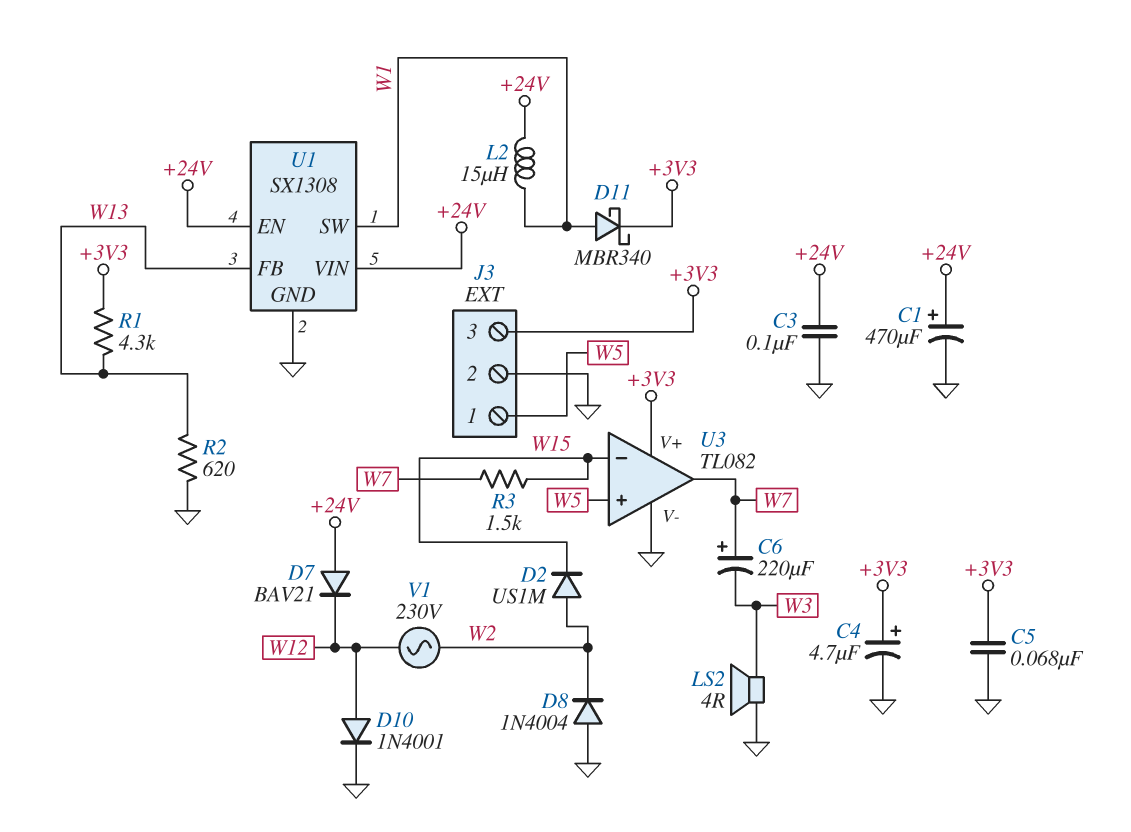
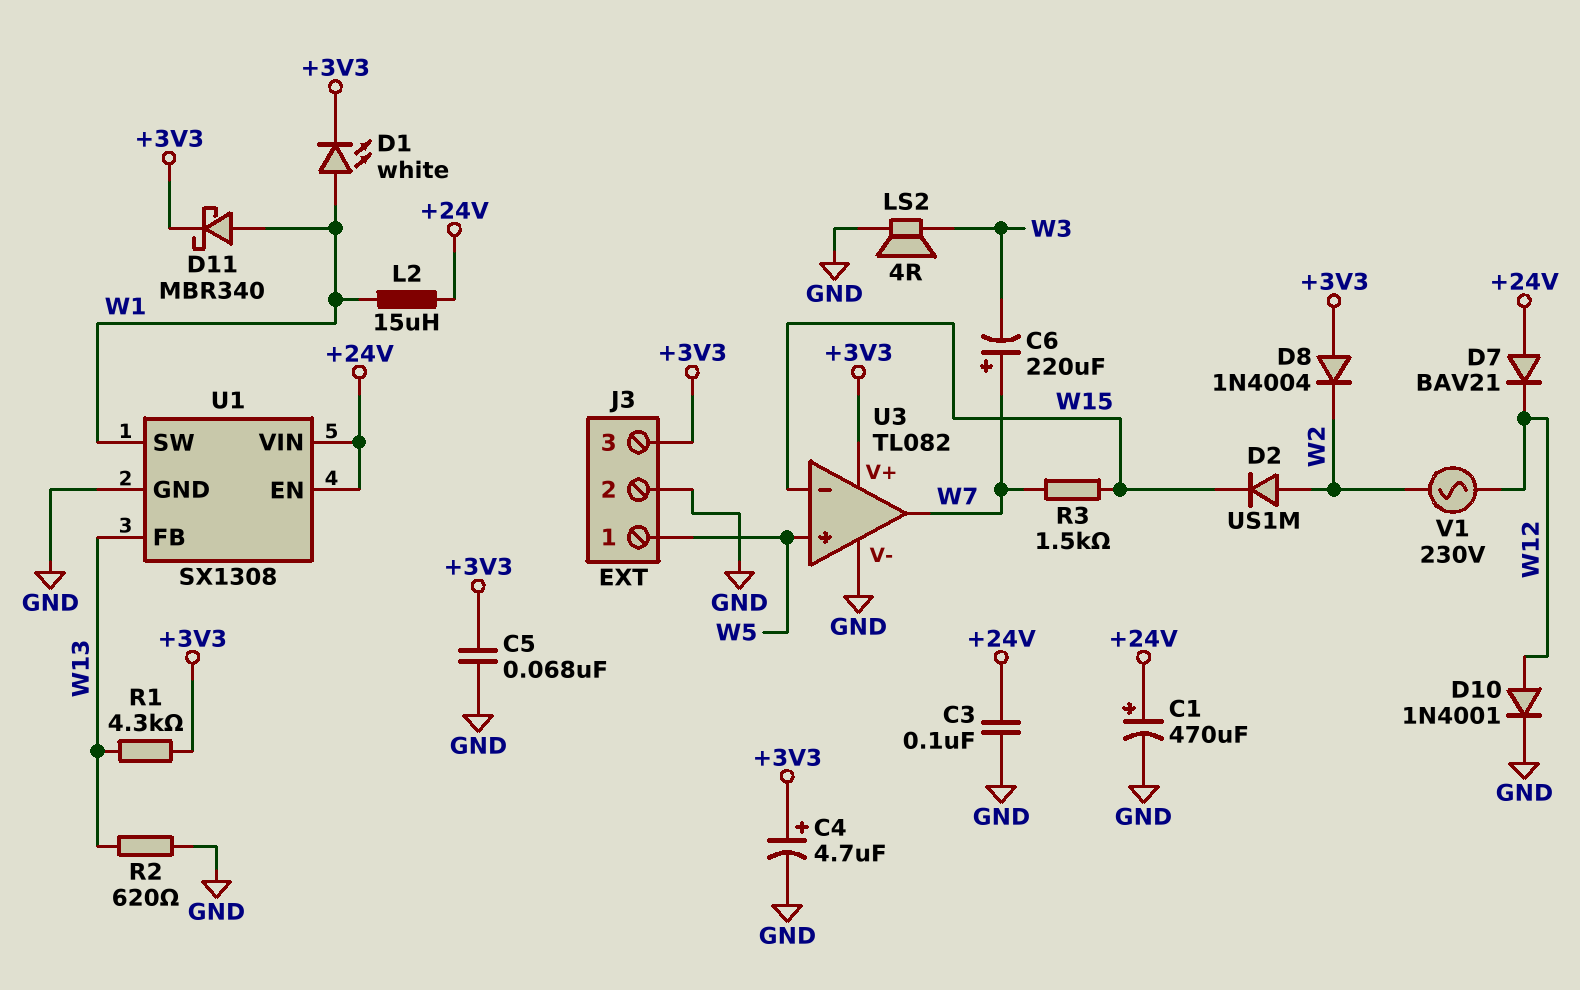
D1: none -> LED white (A W1, K +3V3)
D8: diode 1N4004 (A GND, K W2) -> diode 1N4004 (A +3V3, K W2)

